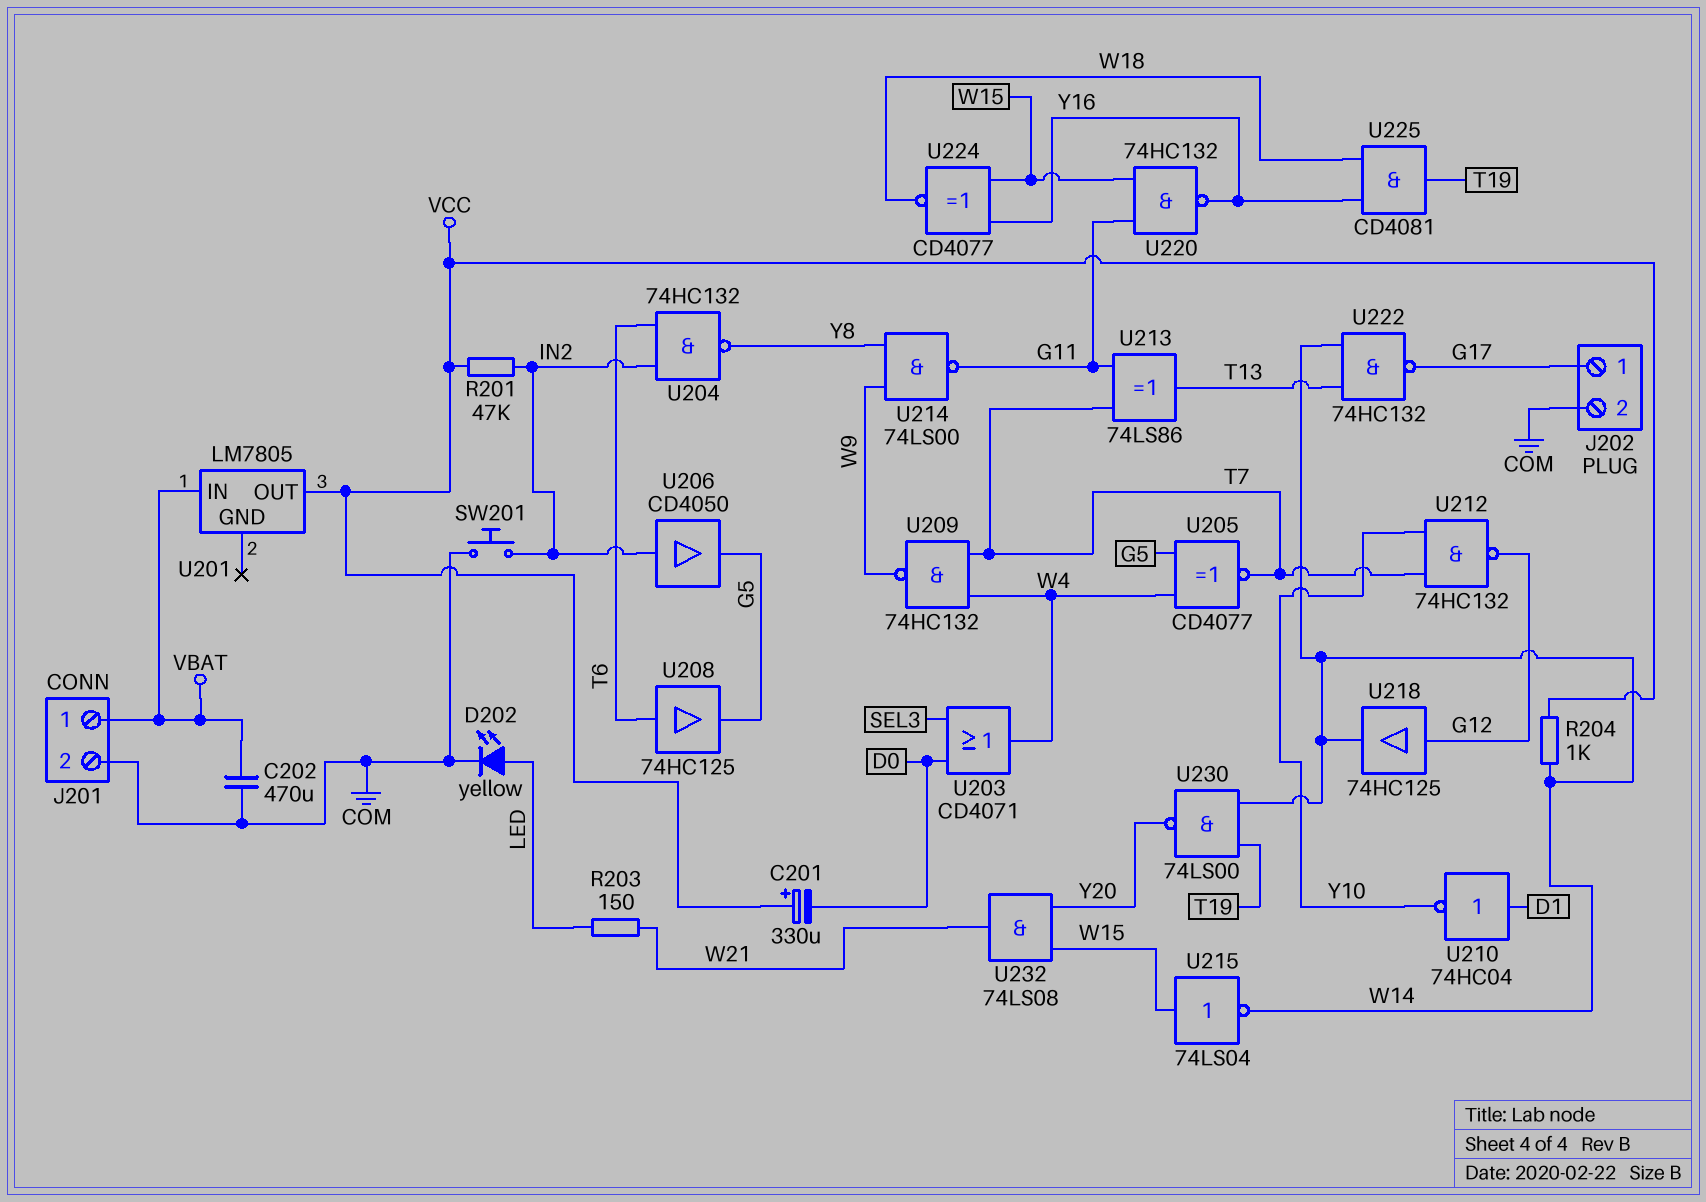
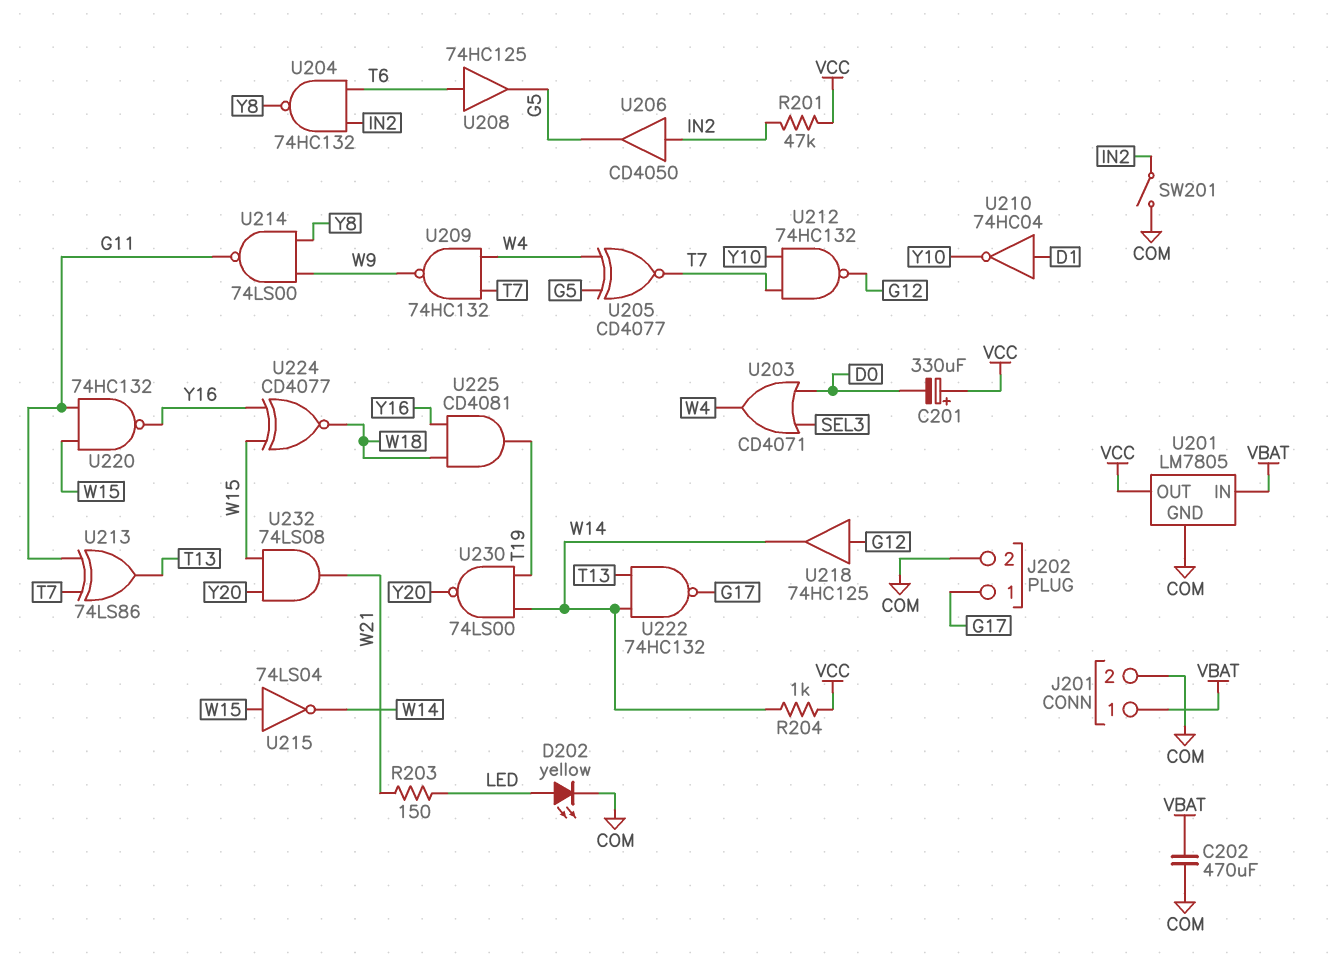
SW201: button (COM, IN2) -> switch (COM, IN2)
U201 pin GND: none -> COM

